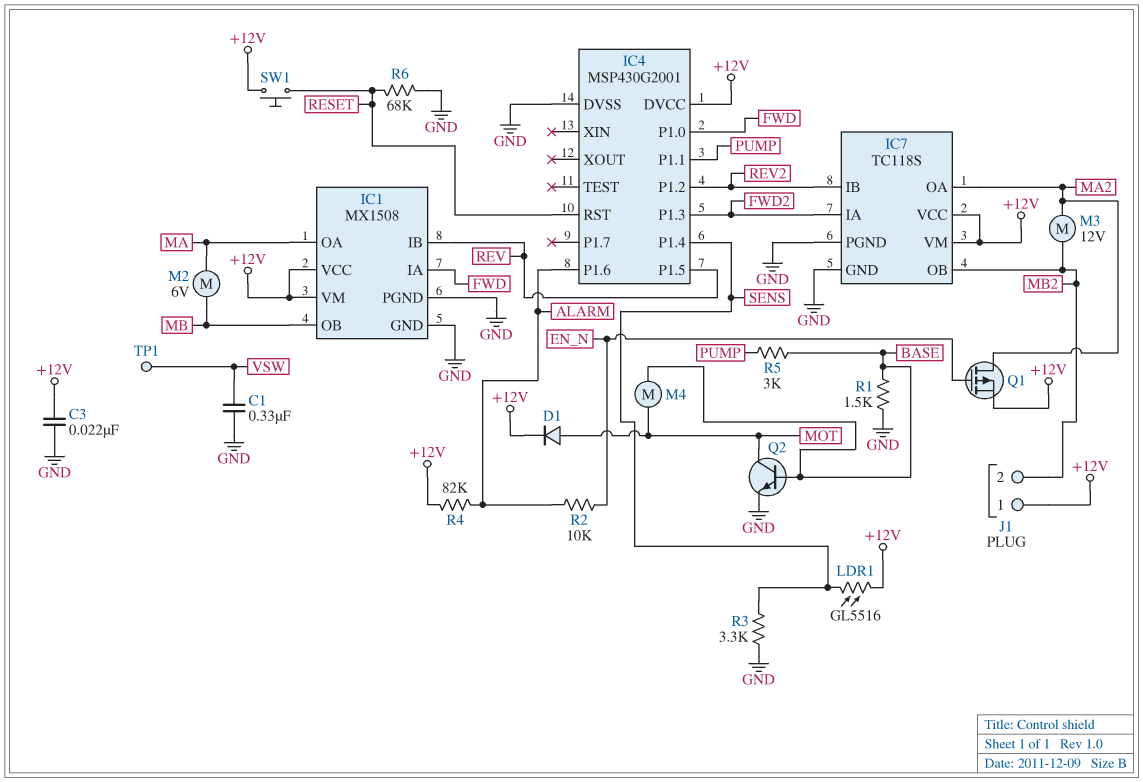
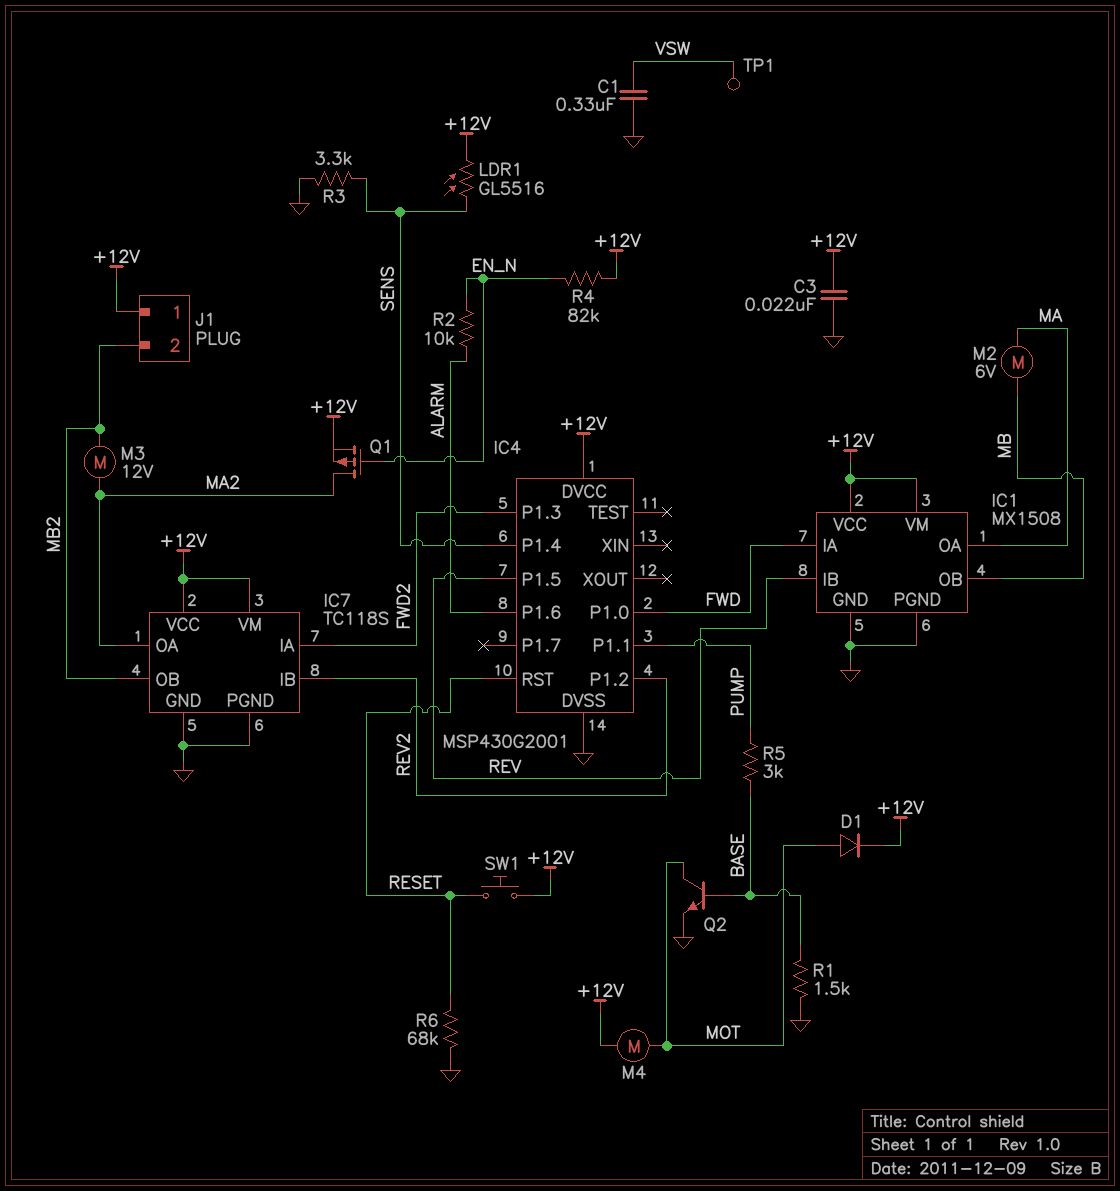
M4: motor (BASE, MOT) -> motor (+12V, MOT)
R4: 82k (+12V, ALARM) -> 82k (+12V, EN_N)

